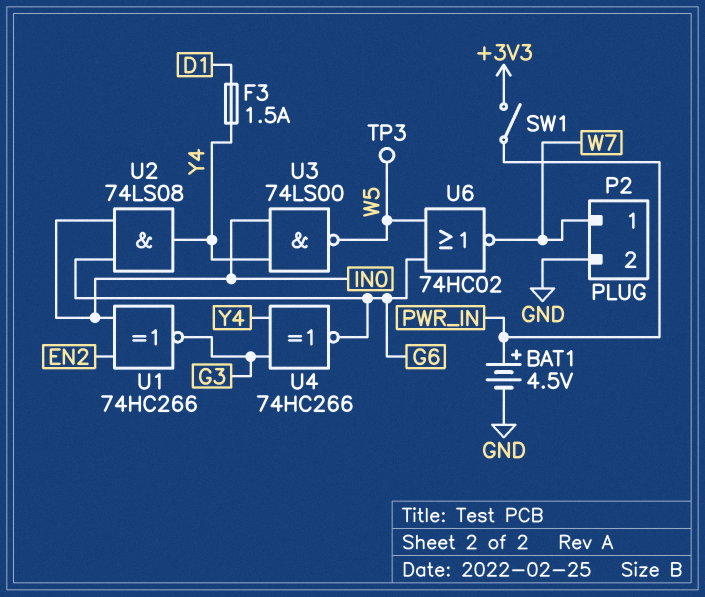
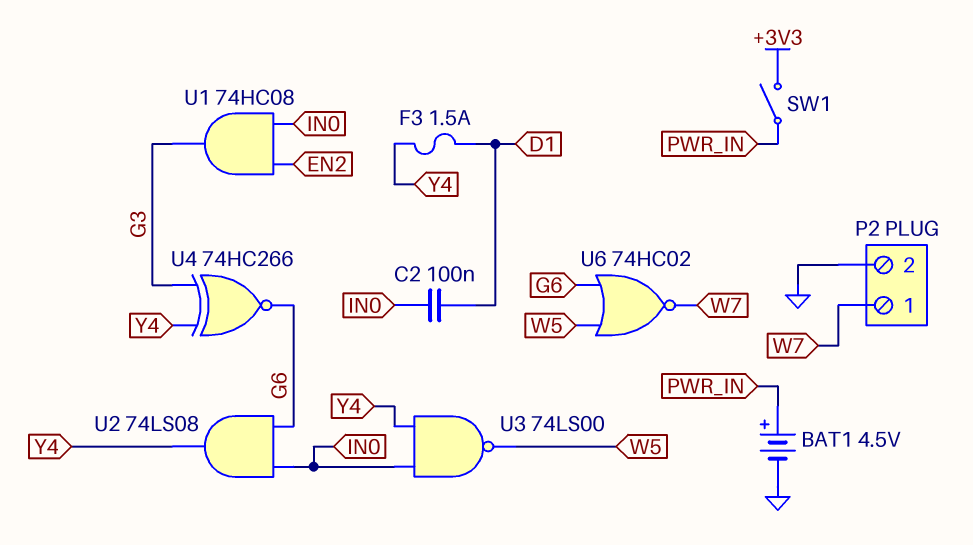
C2: none -> 100nF (D1, IN0)
TP3: test point (W5) -> none
U1: XNOR 74HC266 (in EN2, in IN0, out G3) -> AND 74HC08 (in EN2, in IN0, out G3)

